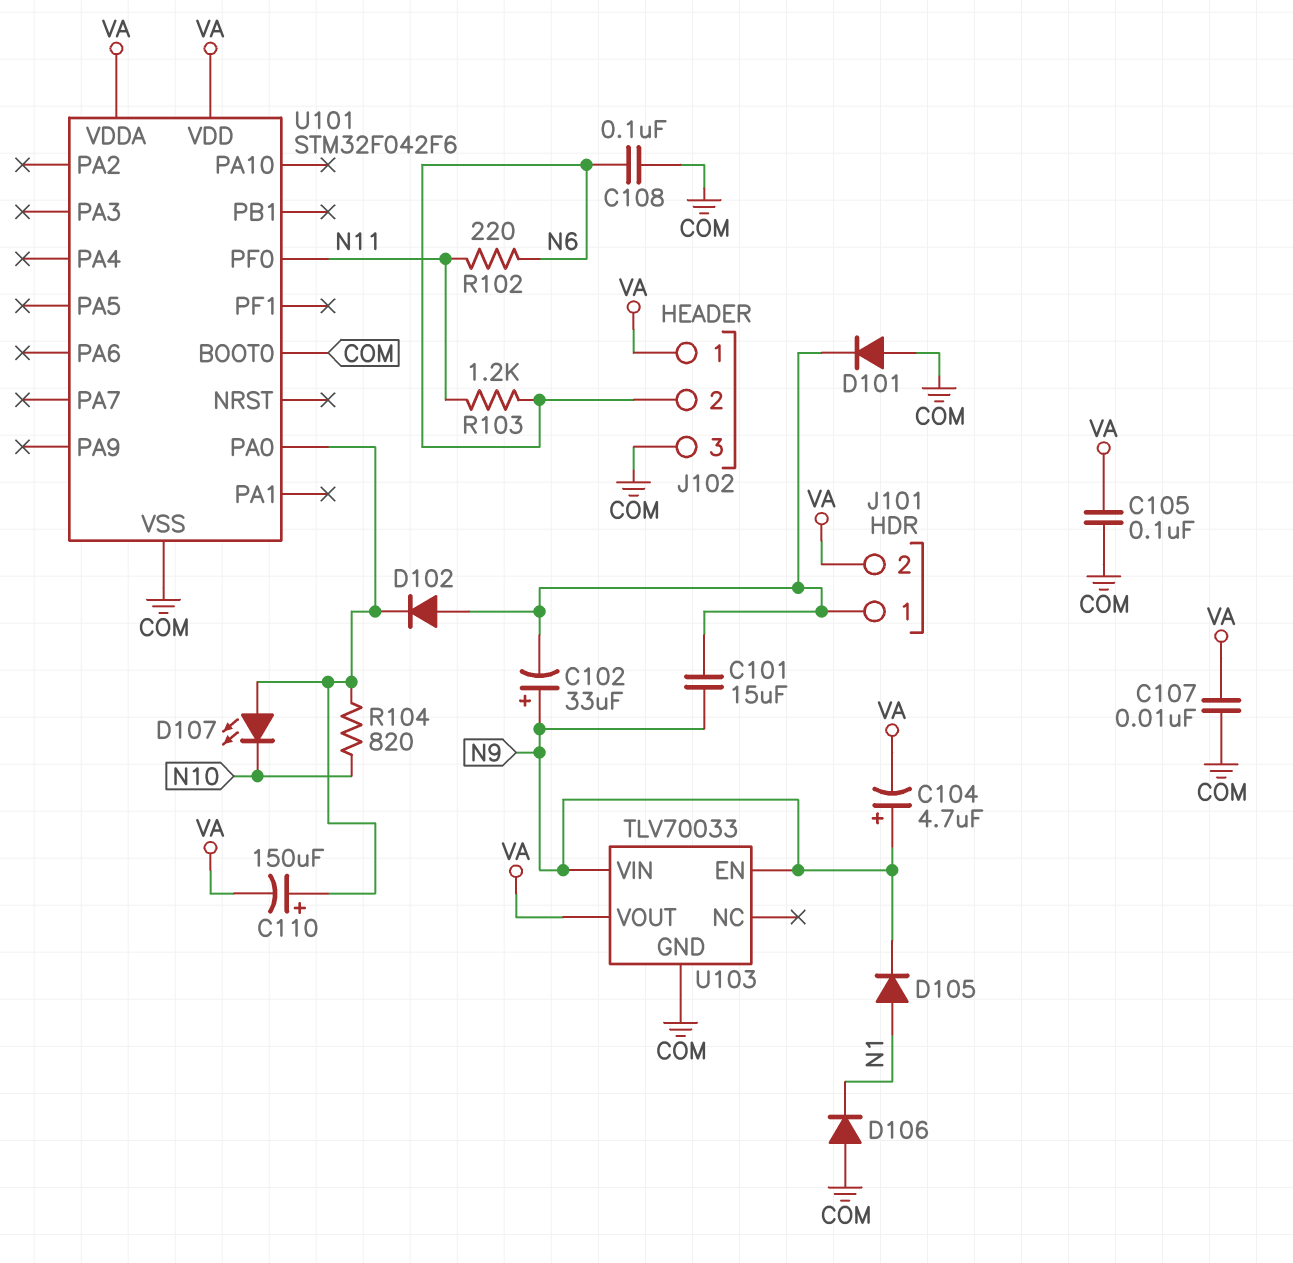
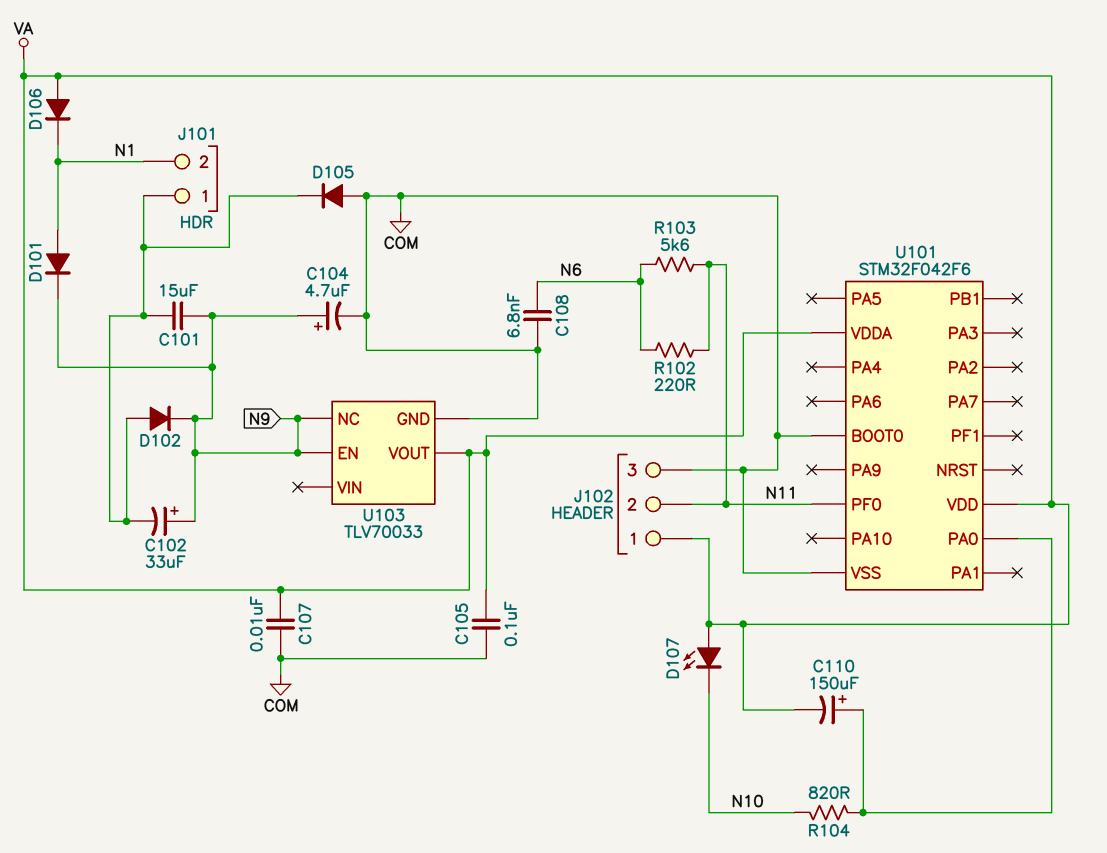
C104: 4.7uF (plus N9, minus VA) -> 4.7uF (plus N9, minus COM)
C108: 100nF (COM, N6) -> 6.8nF (COM, N6)
D101: diode (A COM, K J101/1) -> diode (A N1, K N9)
D102: diode (A J101/1, K U101/PA0) -> diode (A J101/1, K N9)
D105: diode (A N1, K N9) -> diode (A COM, K J101/1)
D106: diode (A COM, K N1) -> diode (A VA, K N1)
D107: LED (A U101/PA0, K N10) -> LED (A VA, K N10)
J101 pin 2: VA -> N1
J102 pin 2: N6 -> N11
R103: 1.2k (N6, N11) -> 5.6k (N6, N11)
U103 pin NC: none -> N9
U103 pin VIN: N9 -> none

